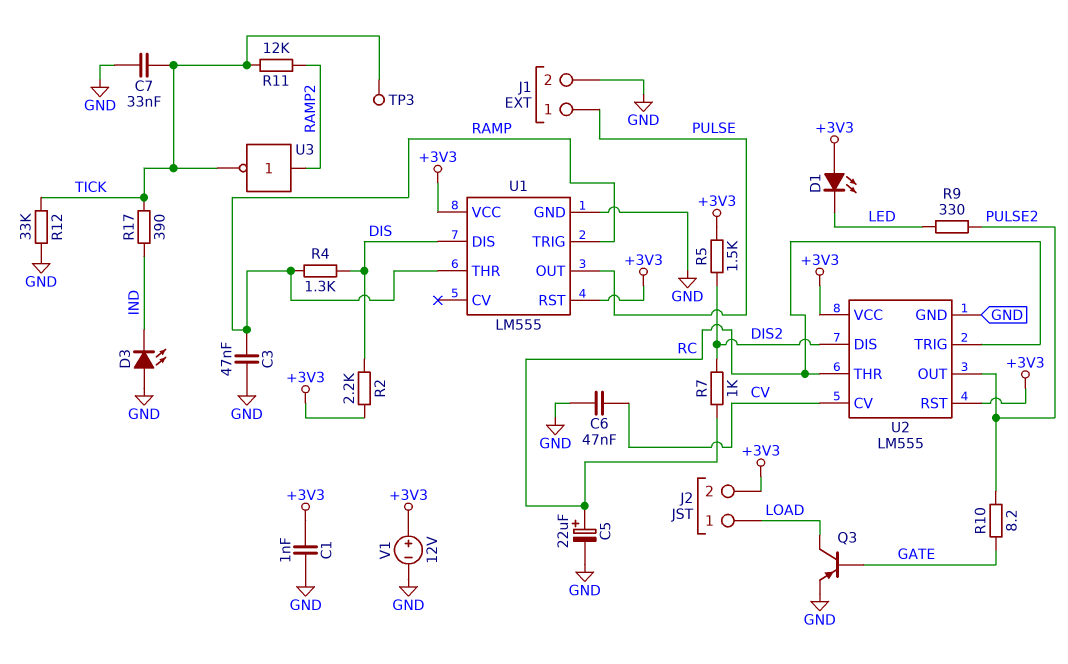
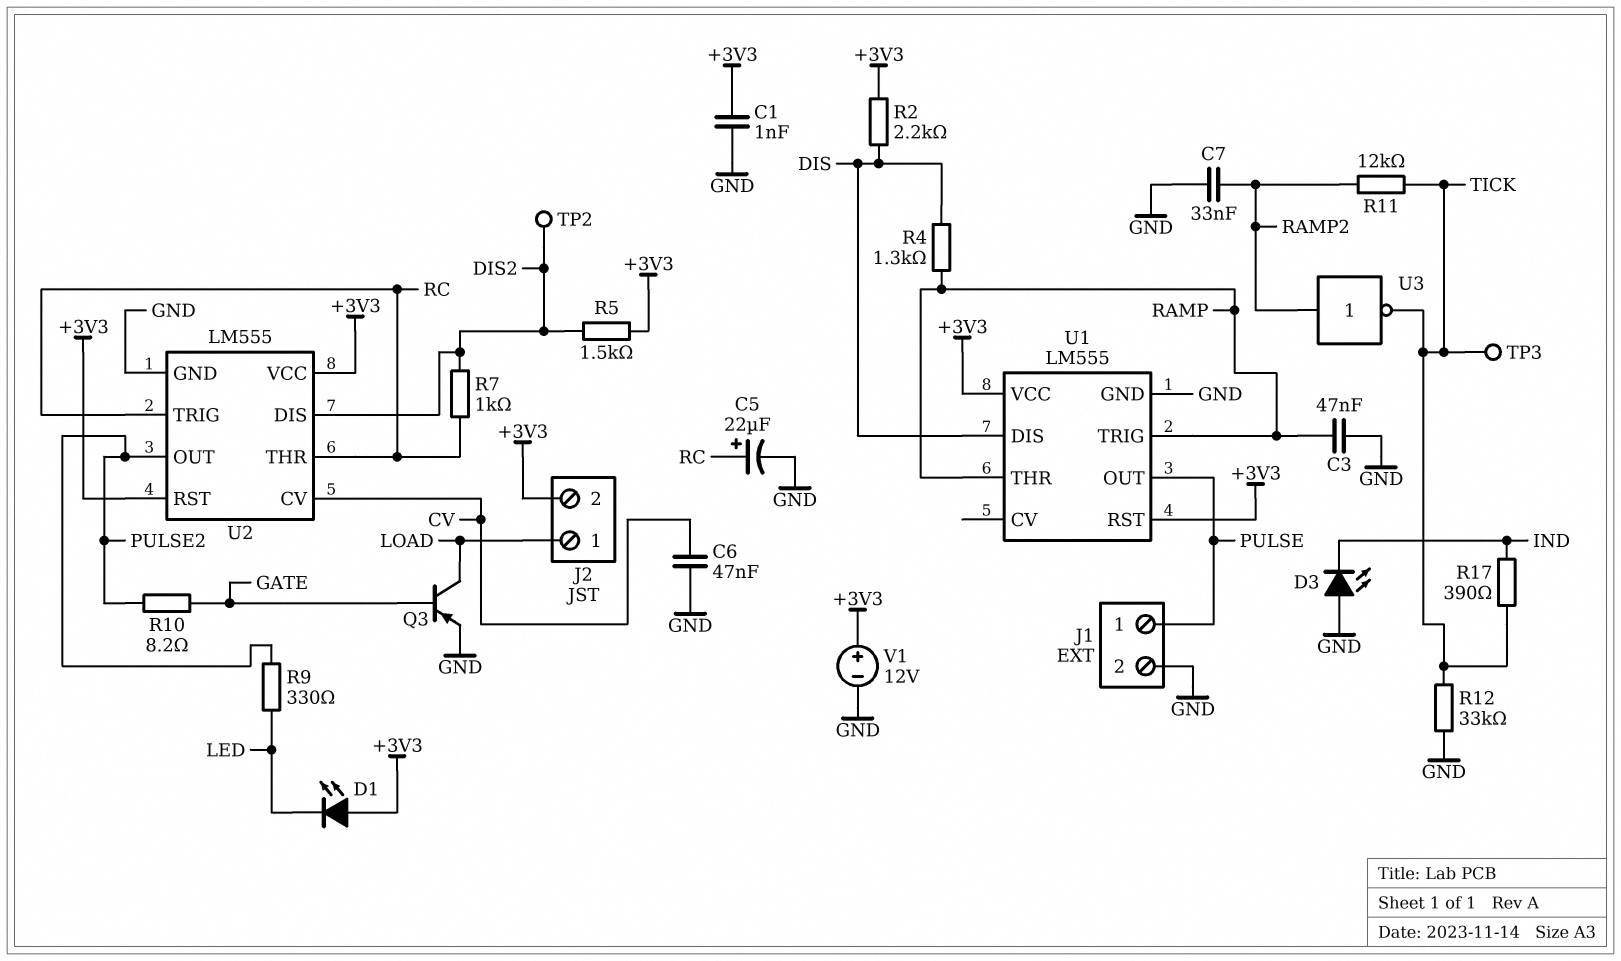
C7: 33nF (GND, TICK) -> 33nF (GND, RAMP2)
TP2: none -> test point (DIS2)

